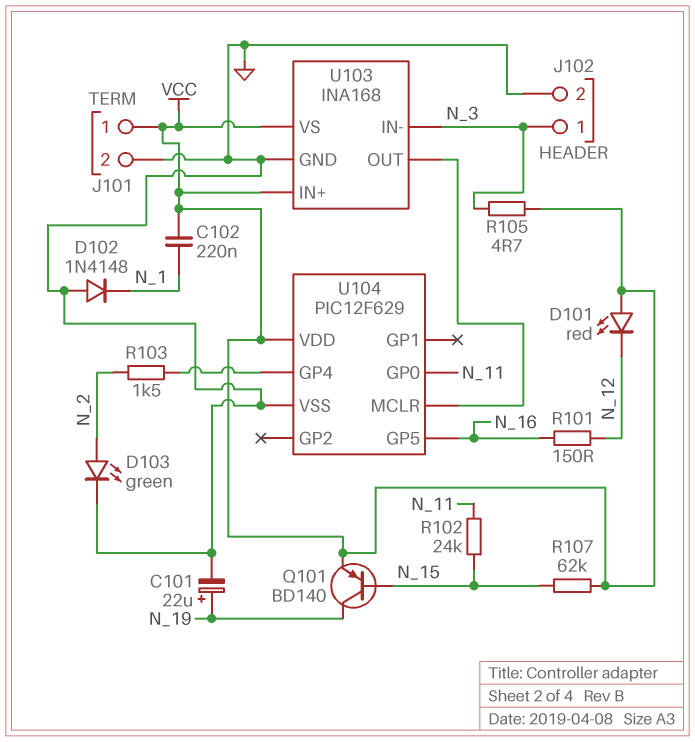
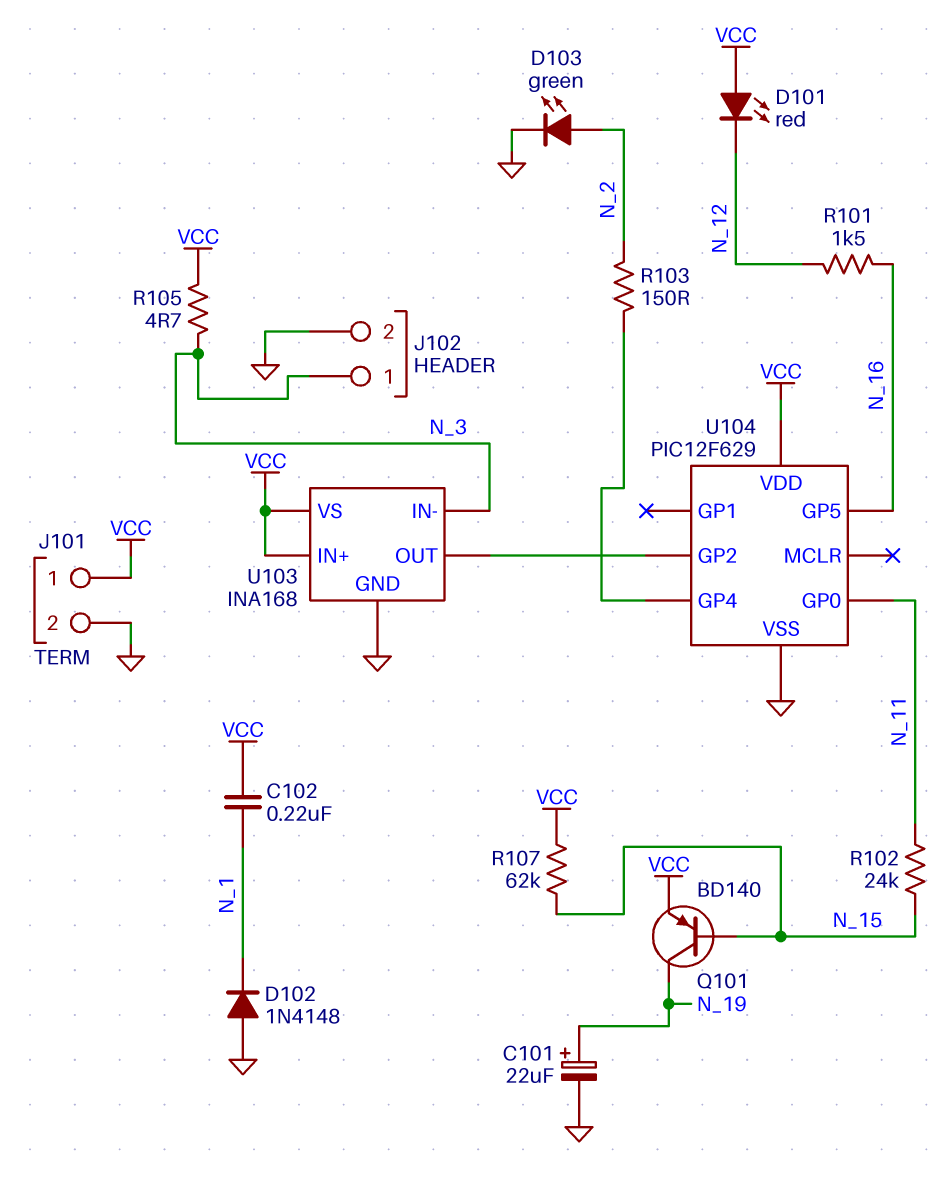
R101: 150 (N_12, N_16) -> 1.5k (N_12, N_16)
R103: 1.5k (N_2, U104/GP4) -> 150 (N_2, U104/GP4)
U104 pin GP2: none -> U103/OUT
U104 pin MCLR: U103/OUT -> none

